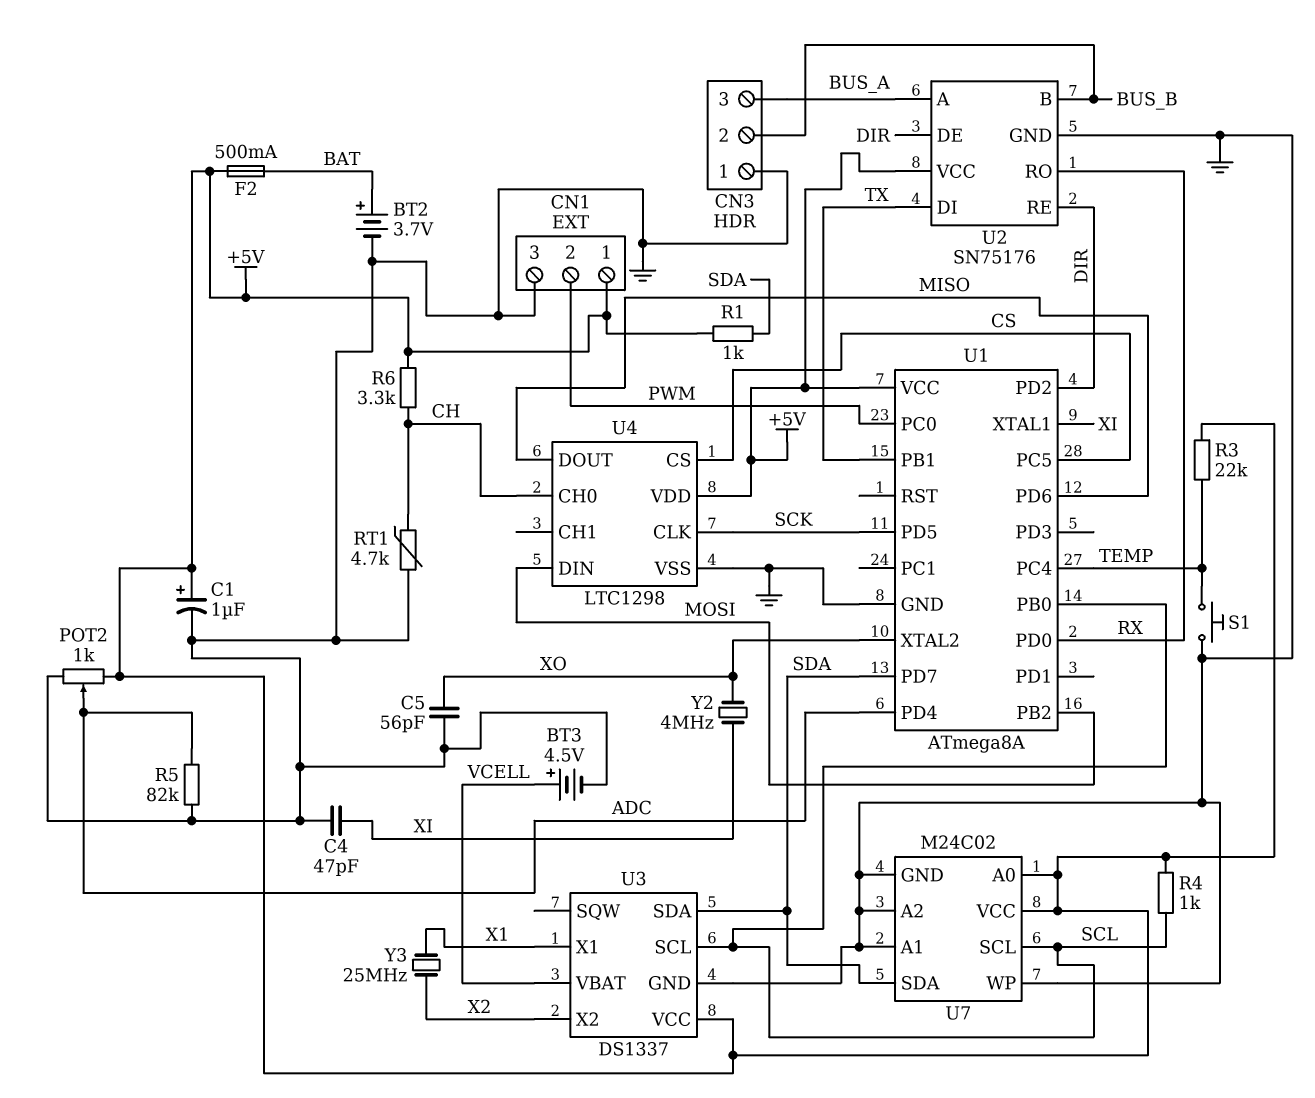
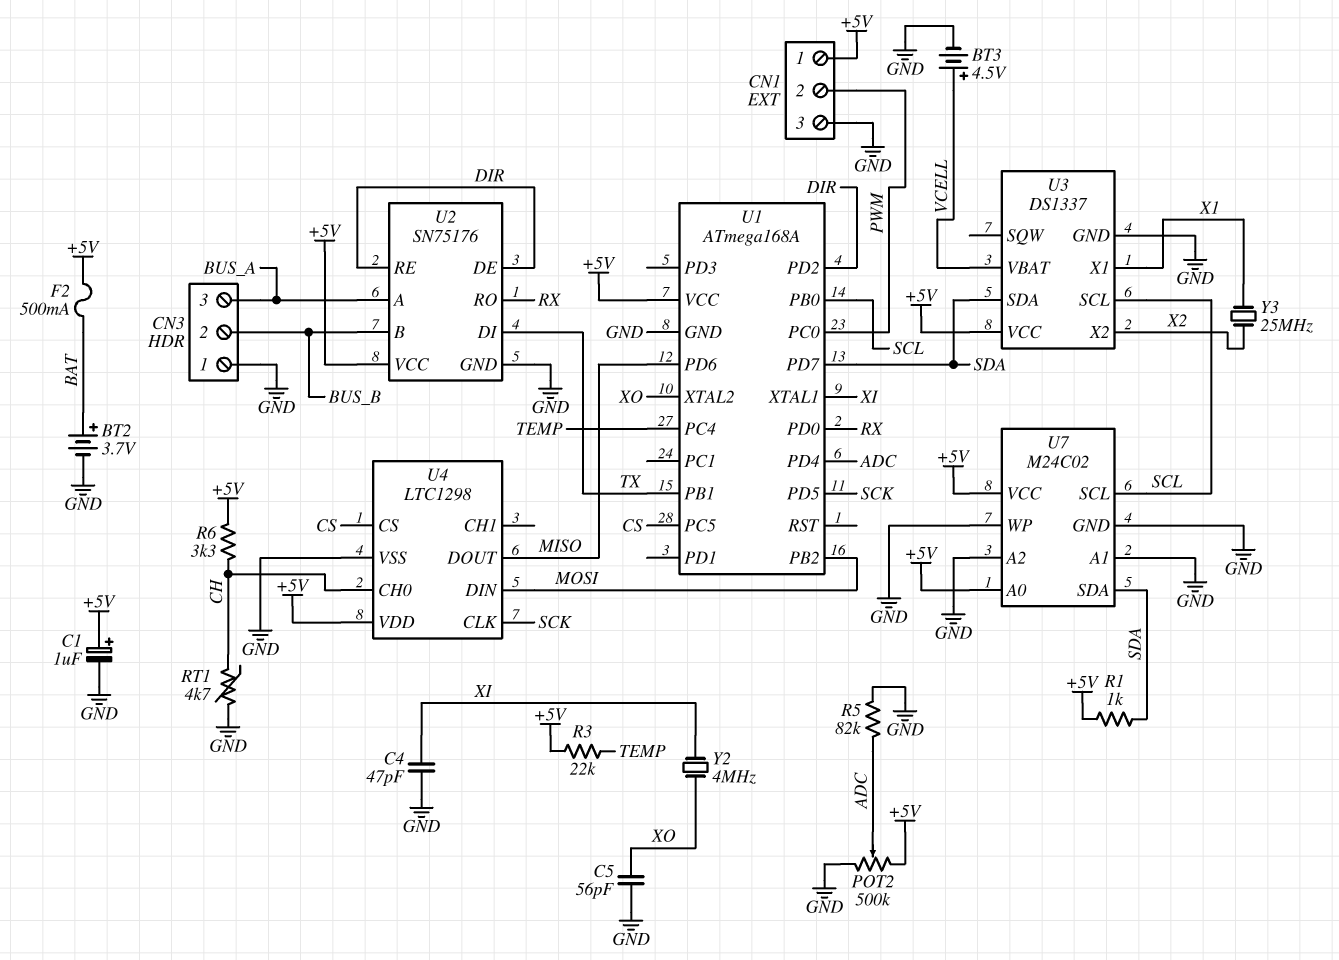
POT2: 1k (+5V, GND, wiper ADC) -> 500k (+5V, GND, wiper ADC)
R4: 1k (+5V, SCL) -> none
S1: button (GND, TEMP) -> none
U1: ATmega8A -> ATmega168A

